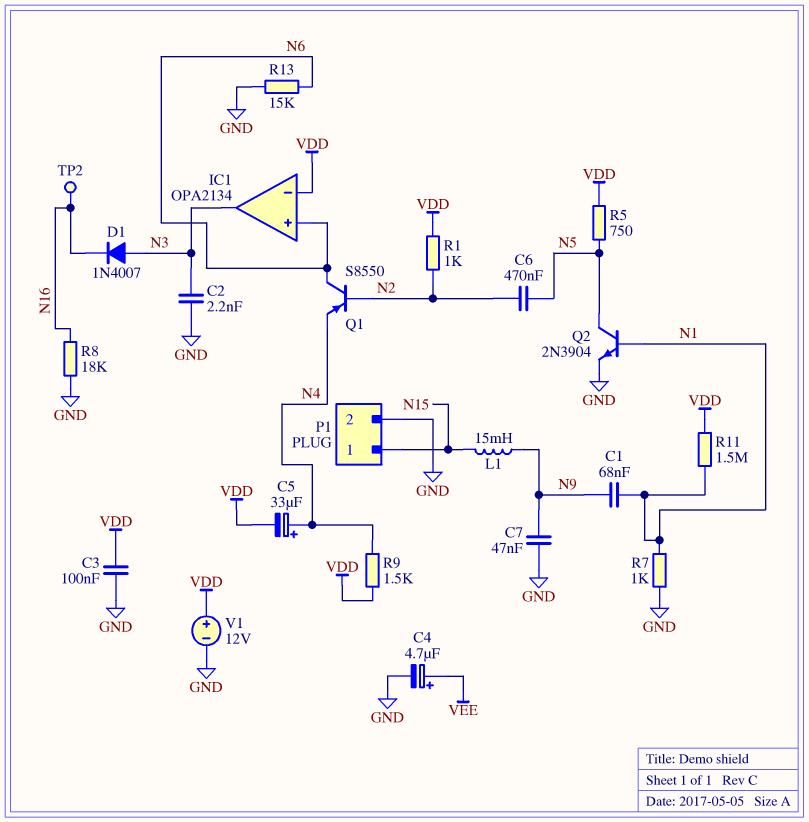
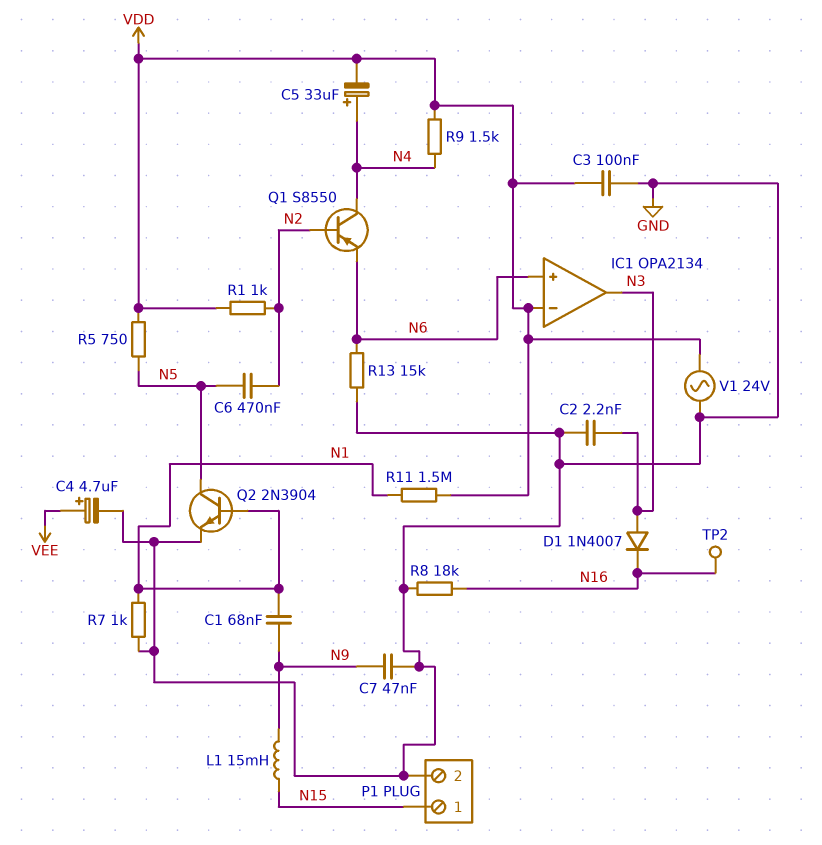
Q1: PNP S8550 (B N2, C N6, E N4) -> PNP S8550 (B N2, C N4, E N6)
V1: 12V (plus VDD, minus GND) -> AC 24V (GND, VDD)

